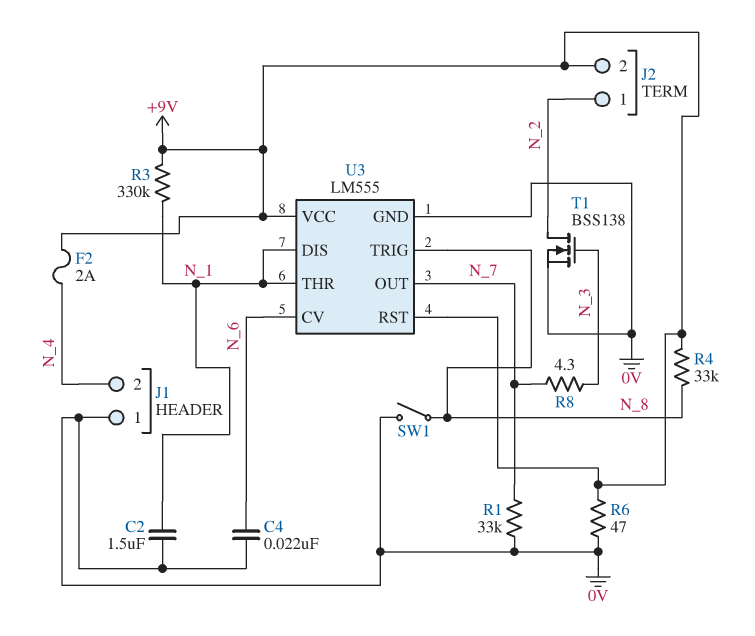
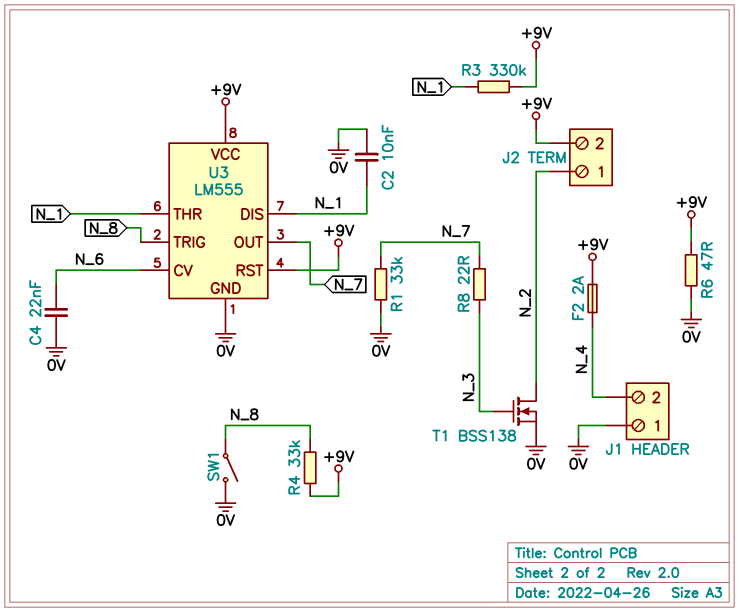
C2: 1.5uF (0V, N_1) -> 10nF (0V, N_1)
R8: 4.3 (N_3, N_7) -> 22 (N_3, N_7)

